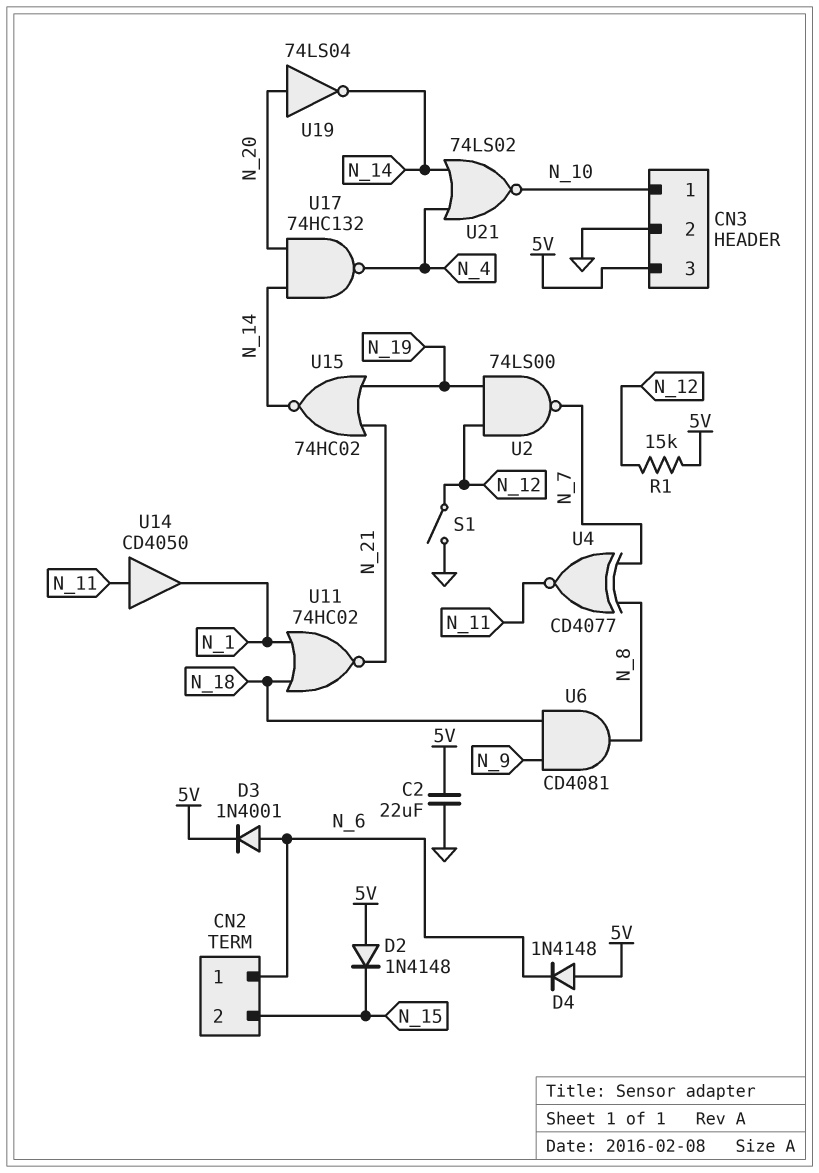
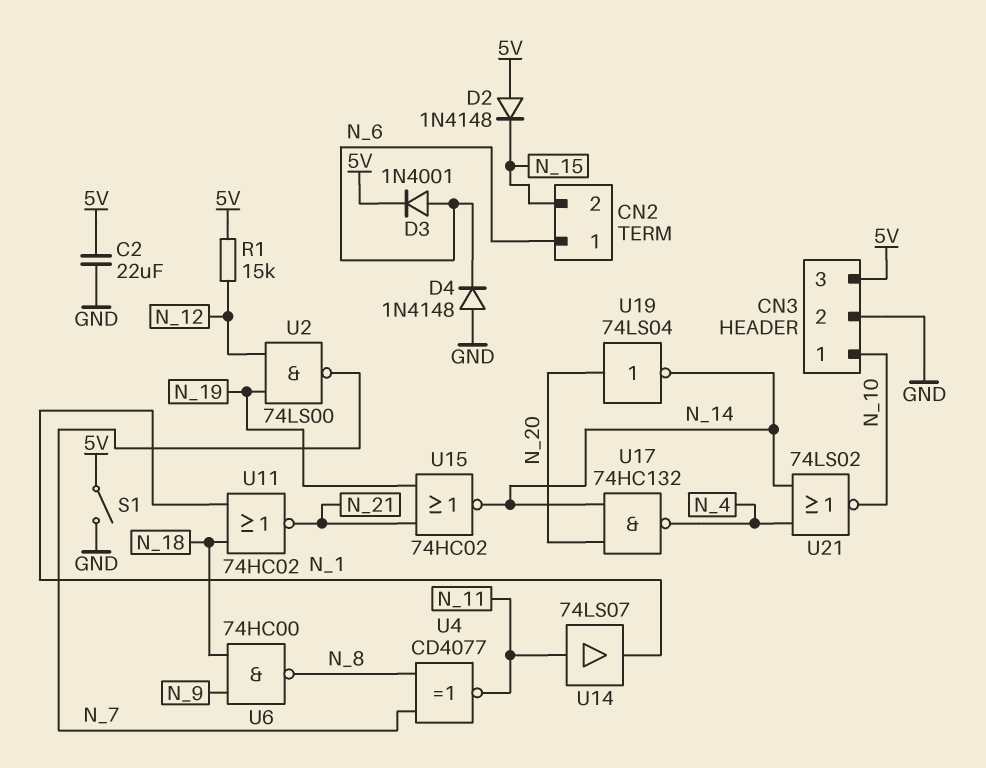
D4: diode 1N4148 (A 5V, K N_6) -> diode 1N4148 (A GND, K N_6)
S1: switch (GND, N_12) -> switch (5V, GND)
U6: AND CD4081 (in N_9, in N_18, out N_8) -> NAND 74HC00 (in N_9, in N_18, out N_8)
U14: buffer CD4050 (in N_11, out N_1) -> buffer 74LS07 (in N_11, out N_1)

